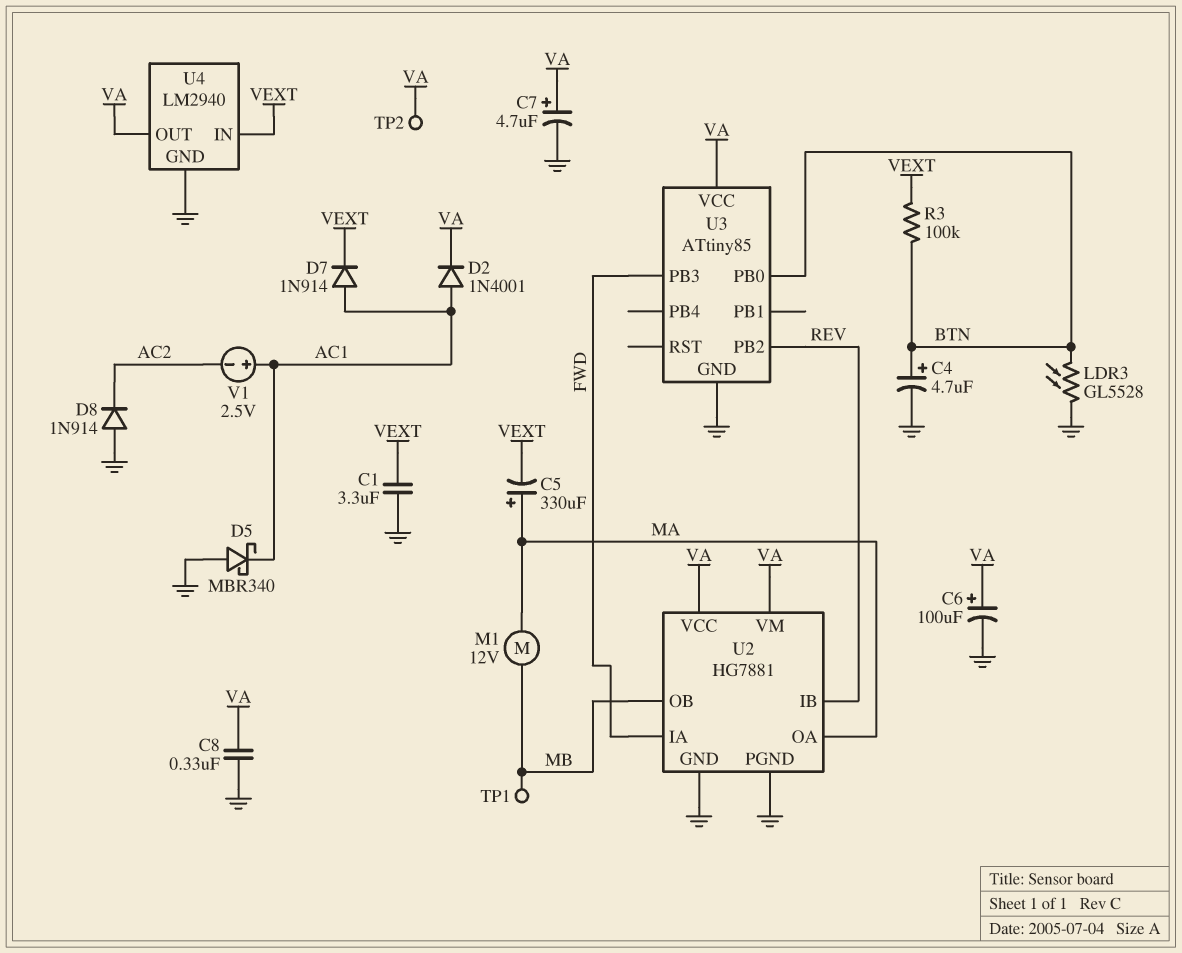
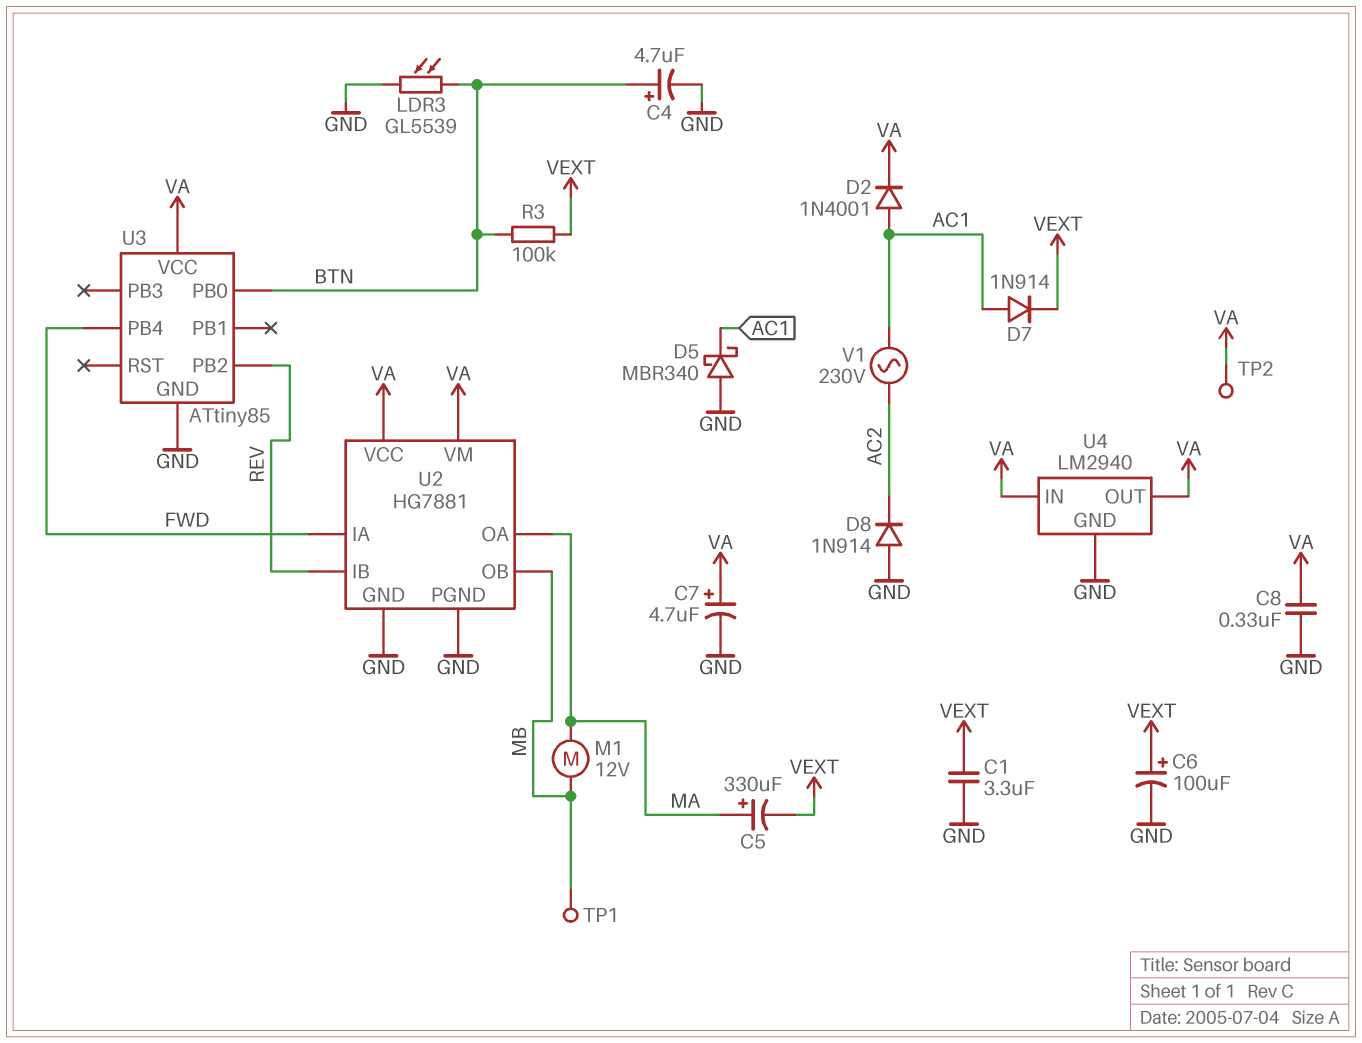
C6: 100uF (plus VA, minus GND) -> 100uF (plus VEXT, minus GND)
LDR3: GL5528 (BTN, GND) -> GL5539 (BTN, GND)
U3 pin PB3: FWD -> none
U3 pin PB4: none -> FWD
U4 pin IN: VEXT -> VA
V1: 2.5V (plus AC1, minus AC2) -> AC 230V (AC1, AC2)

